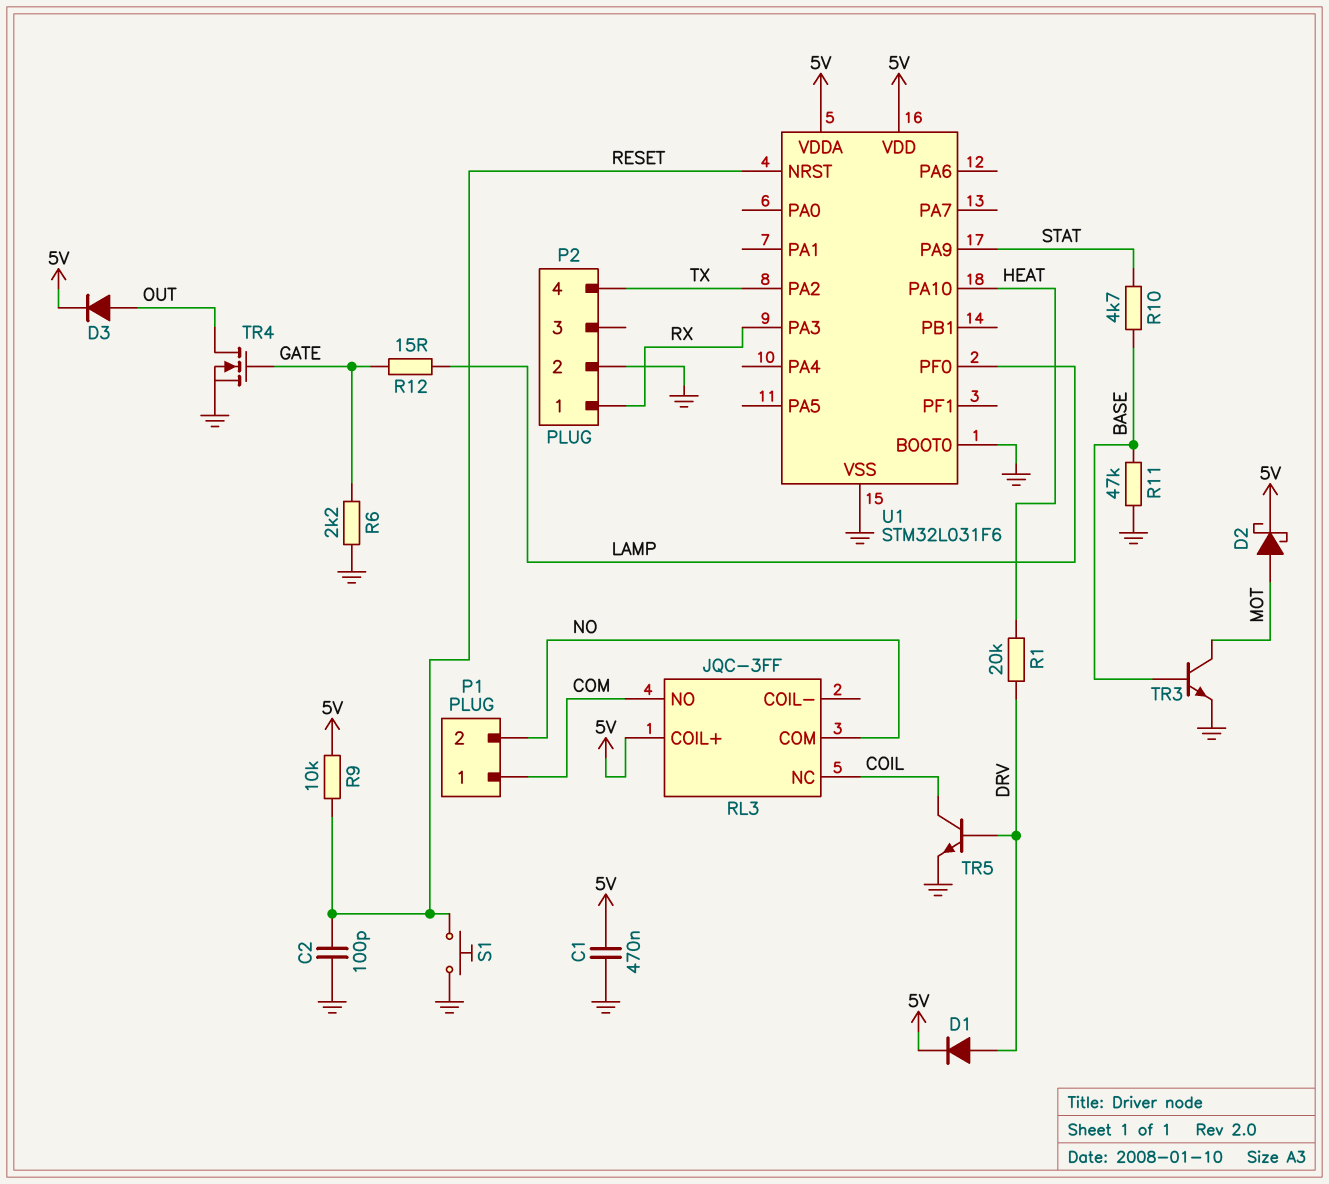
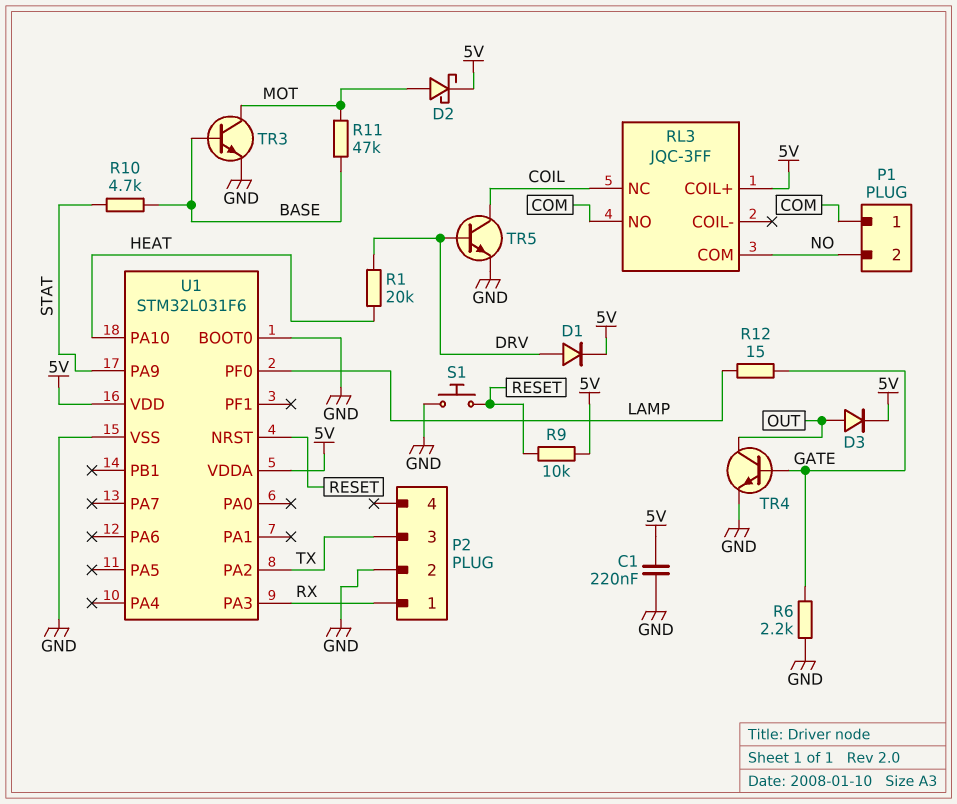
C1: 470nF (5V, GND) -> 220nF (5V, GND)
C2: 100pF (GND, RESET) -> none
P2 pin 3: none -> TX
P2 pin 4: TX -> none
R11: 47k (BASE, GND) -> 47k (BASE, MOT)
TR4: NMOS (G GATE, D OUT, S GND) -> NPN (B GATE, C OUT, E GND)

